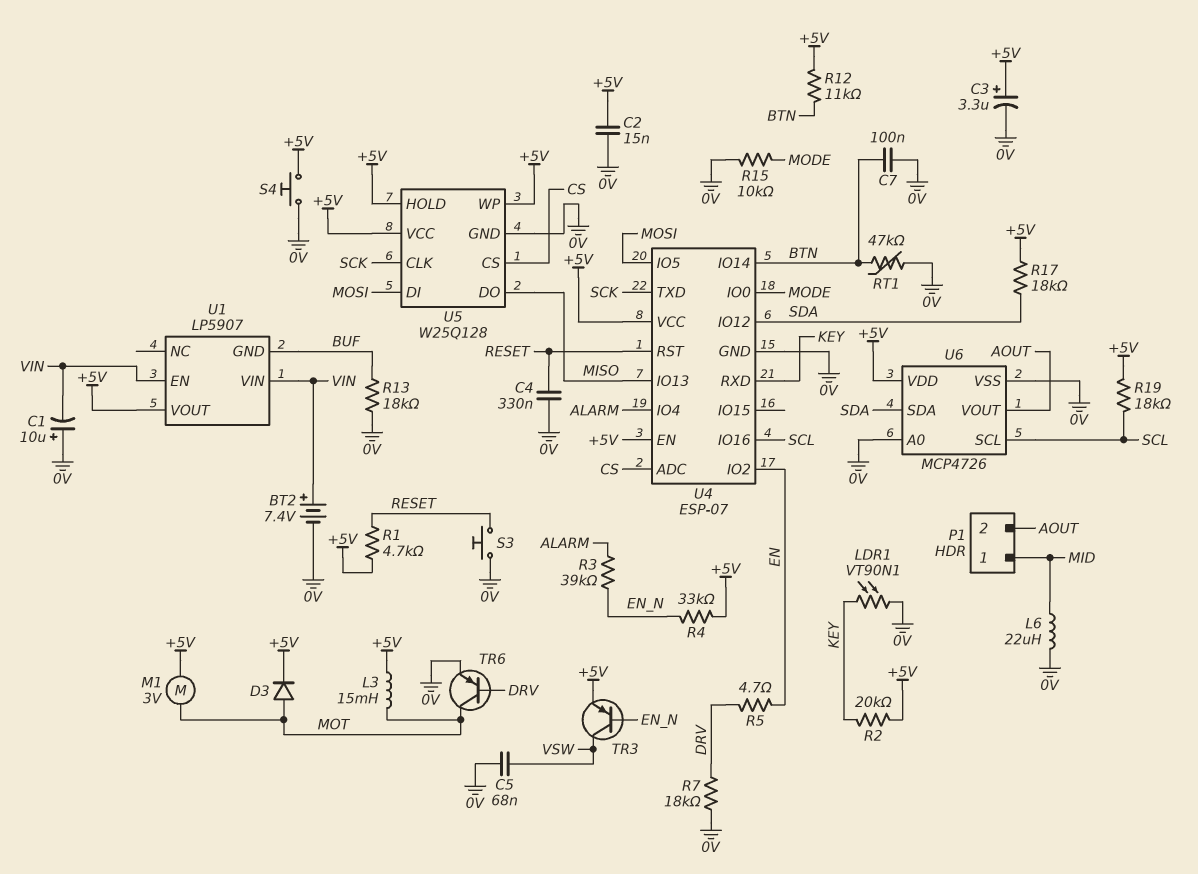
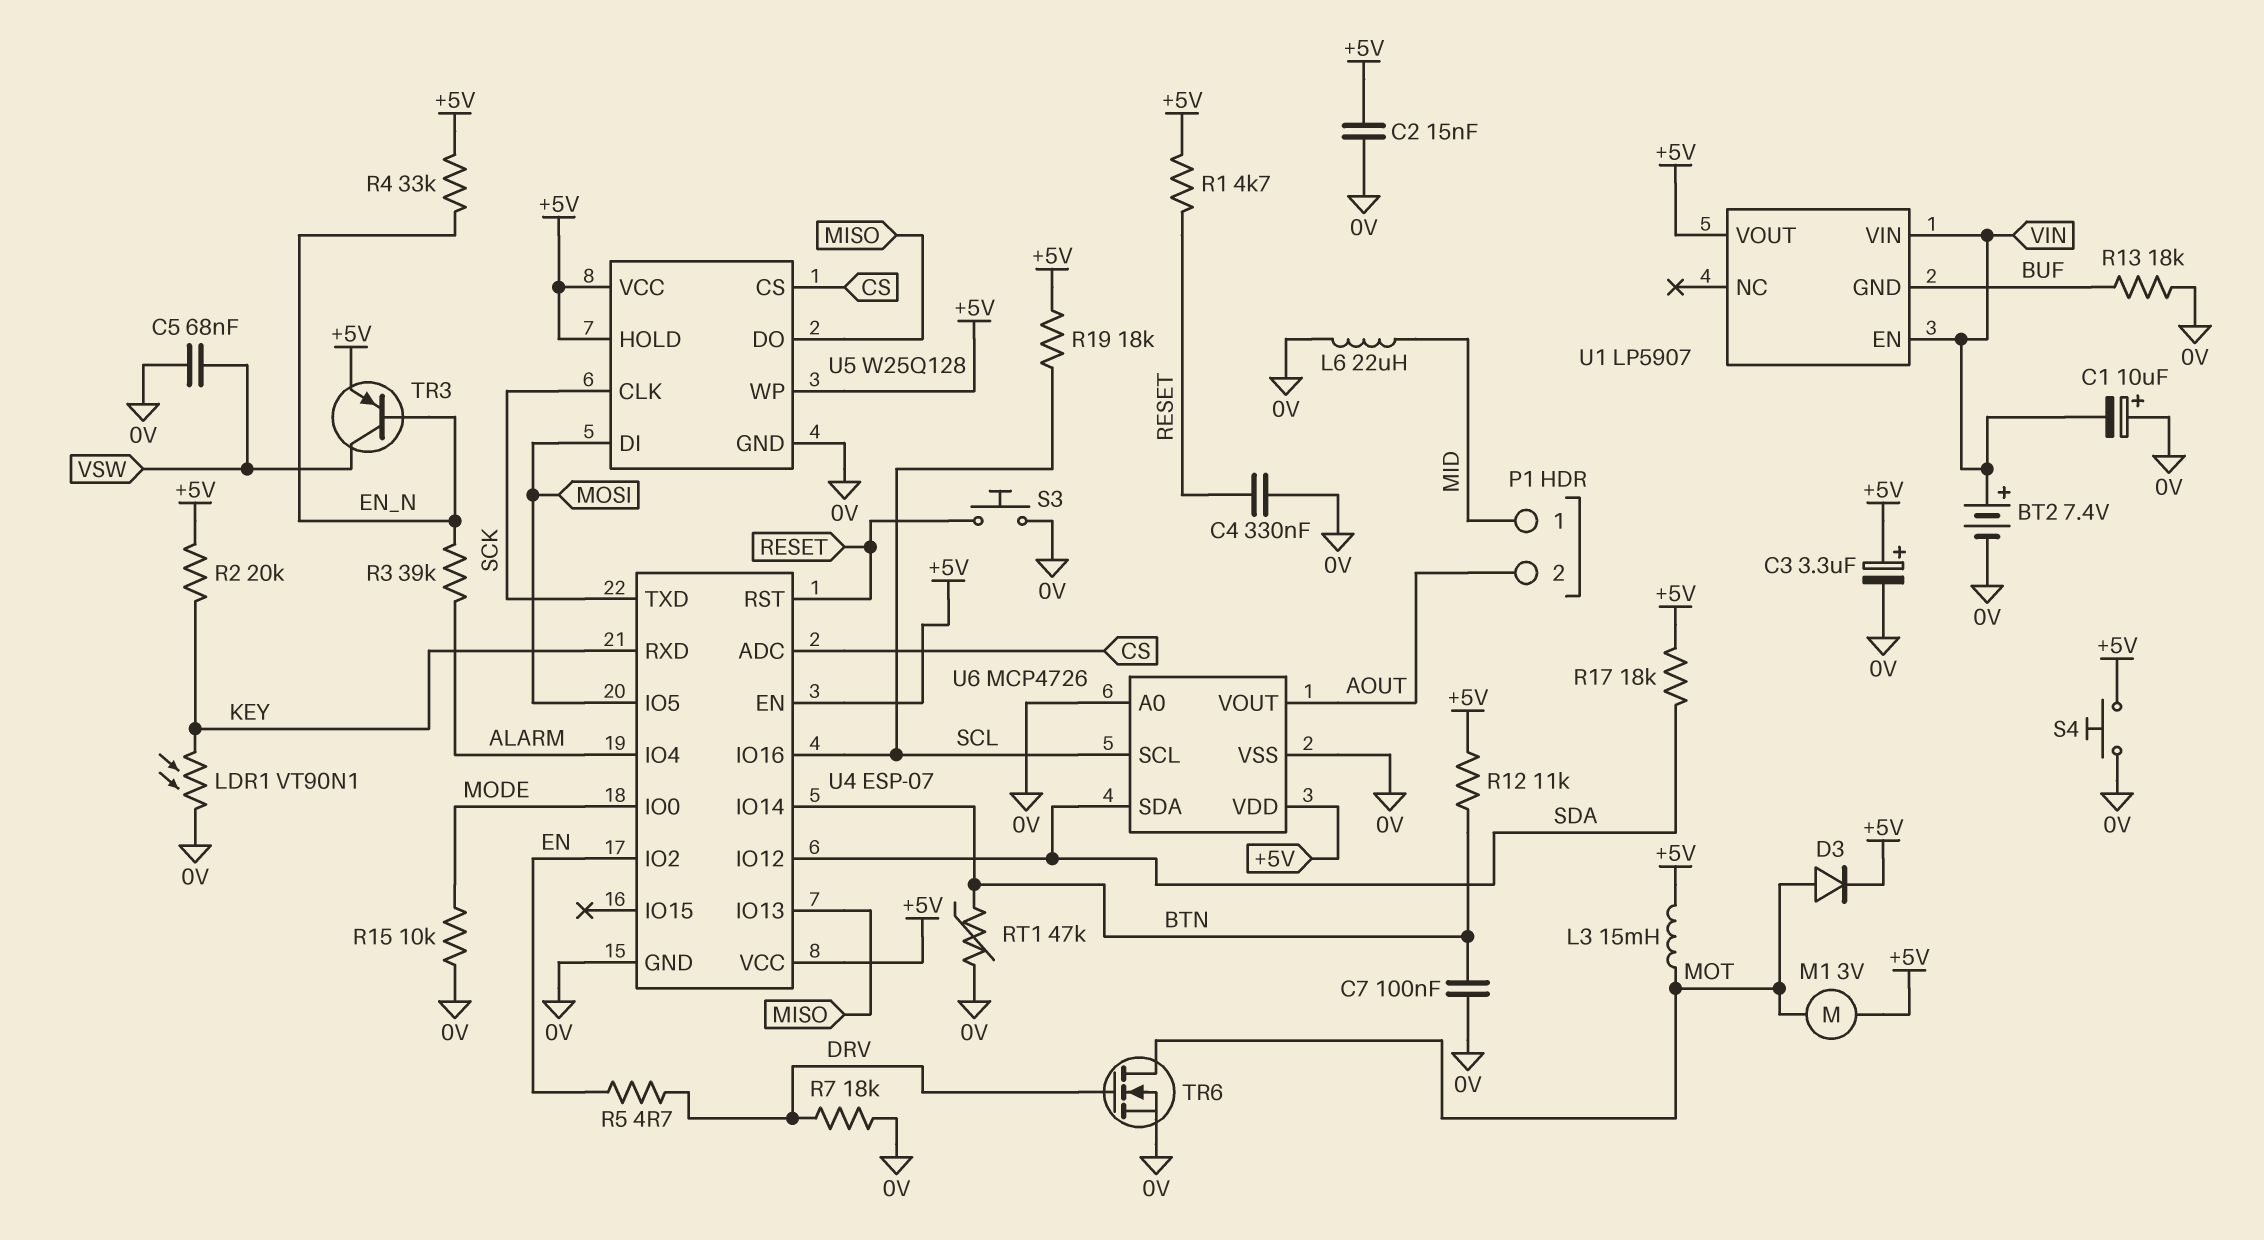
TR6: PNP (B DRV, C MOT, E 0V) -> NMOS (G DRV, D MOT, S 0V)

